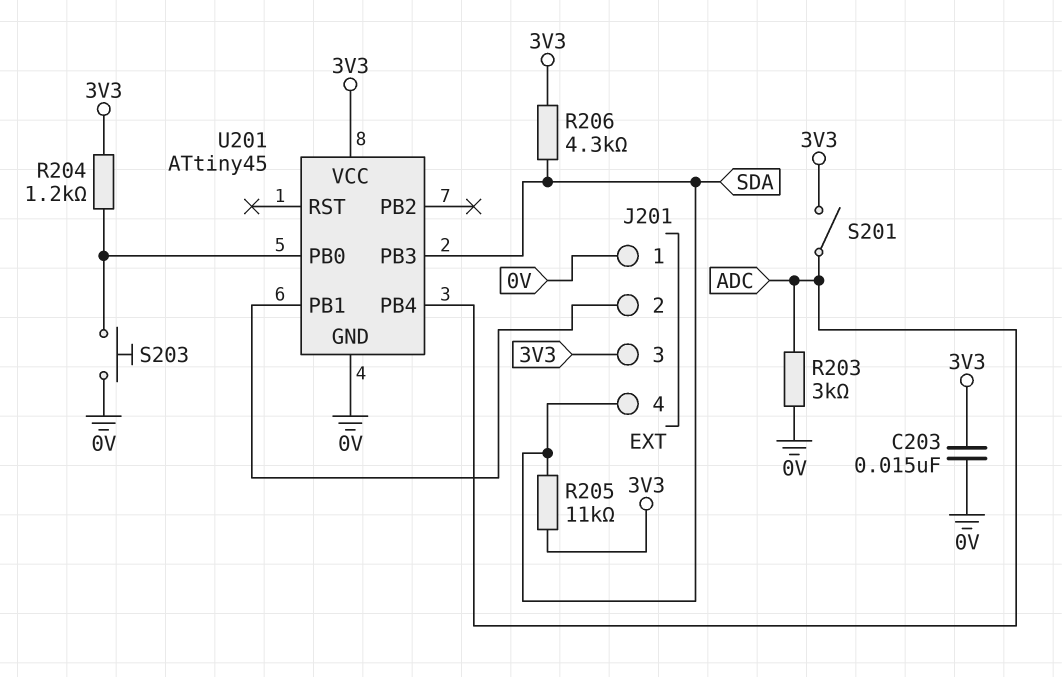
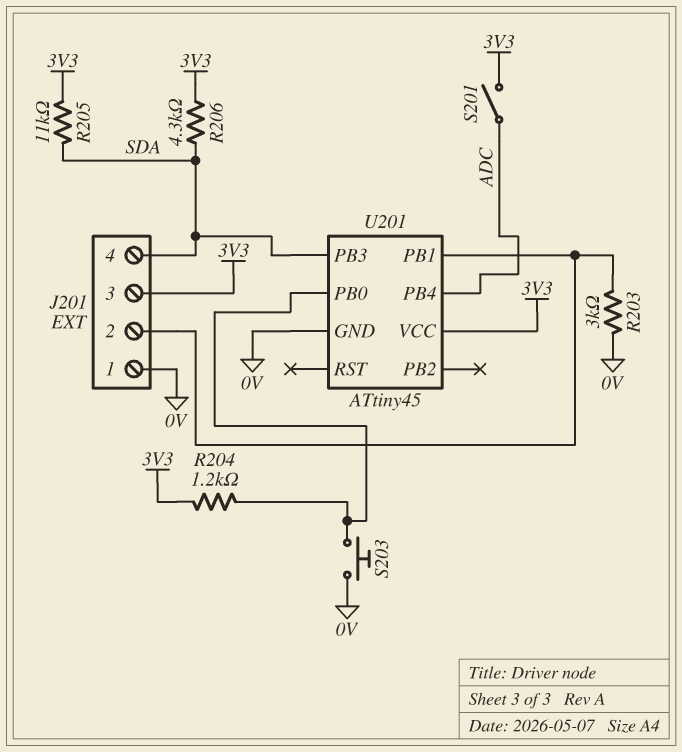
C203: 15nF (0V, 3V3) -> none
R203: 3k (0V, ADC) -> 3k (0V, J201/2)

